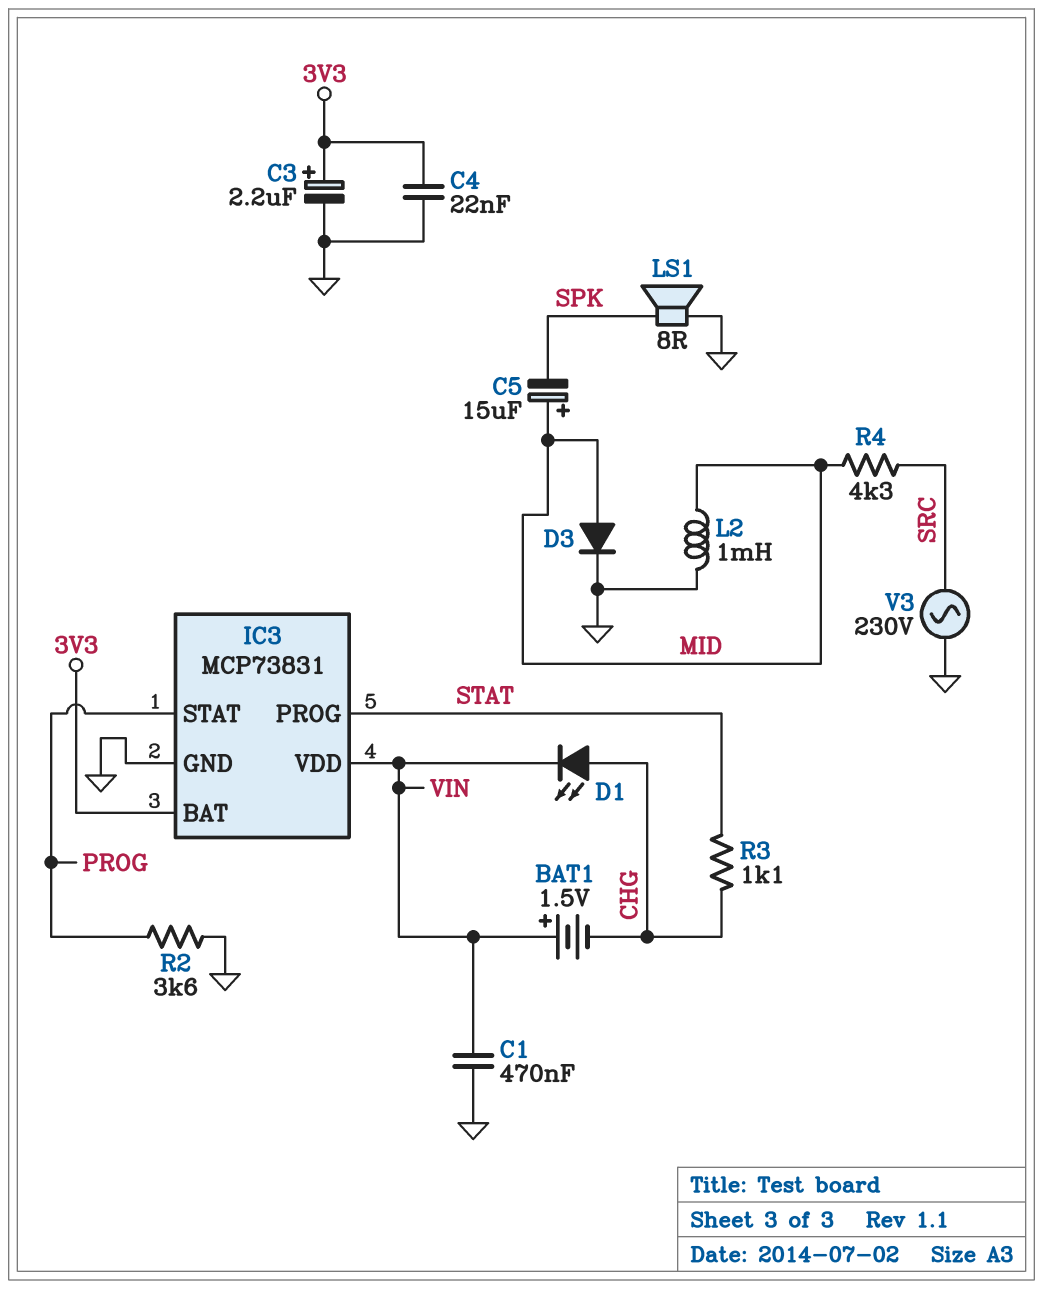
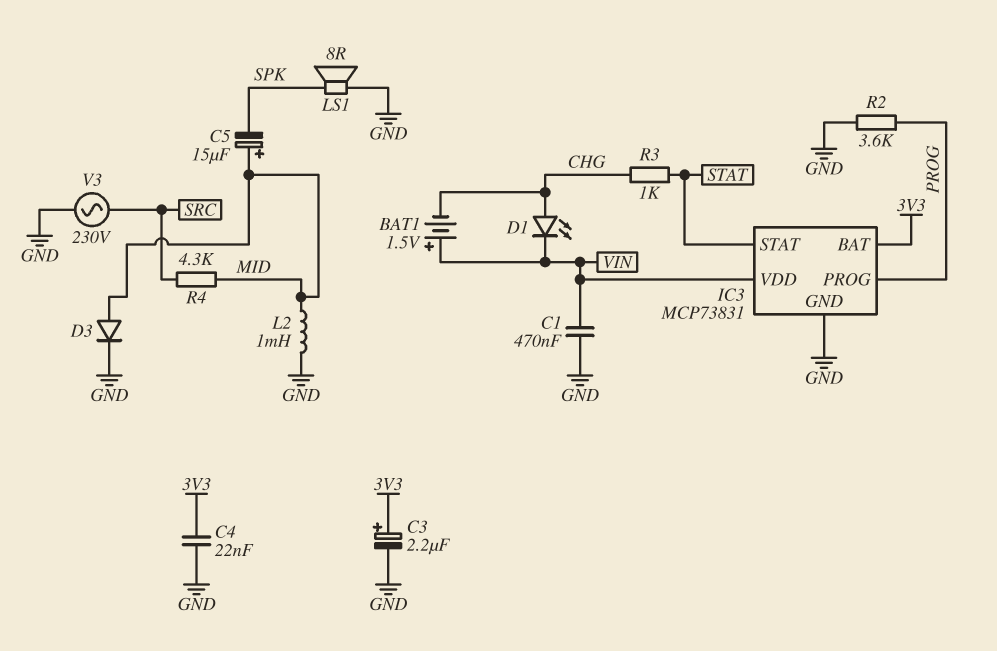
IC3 pin PROG: STAT -> PROG
IC3 pin STAT: PROG -> STAT
R3: 1.1k (CHG, STAT) -> 1k (CHG, STAT)

